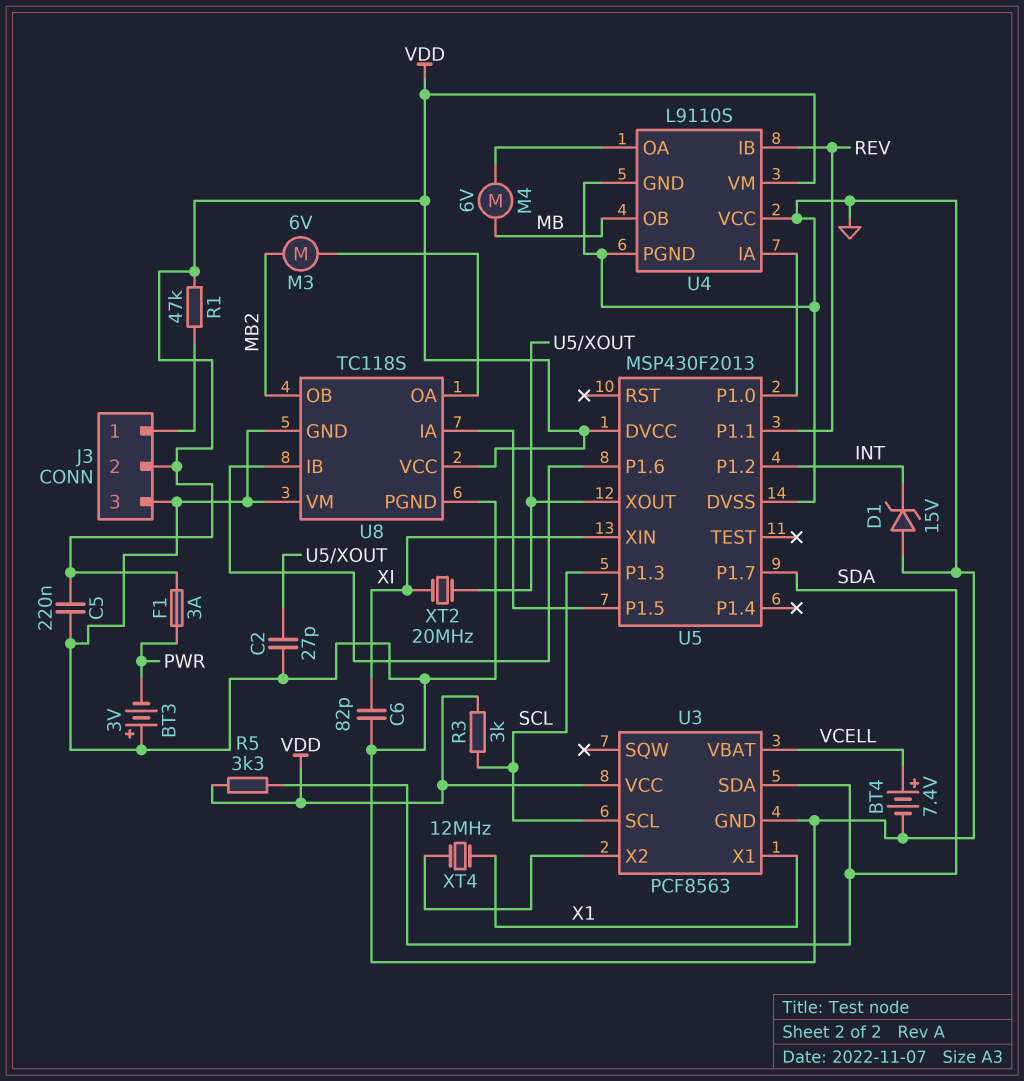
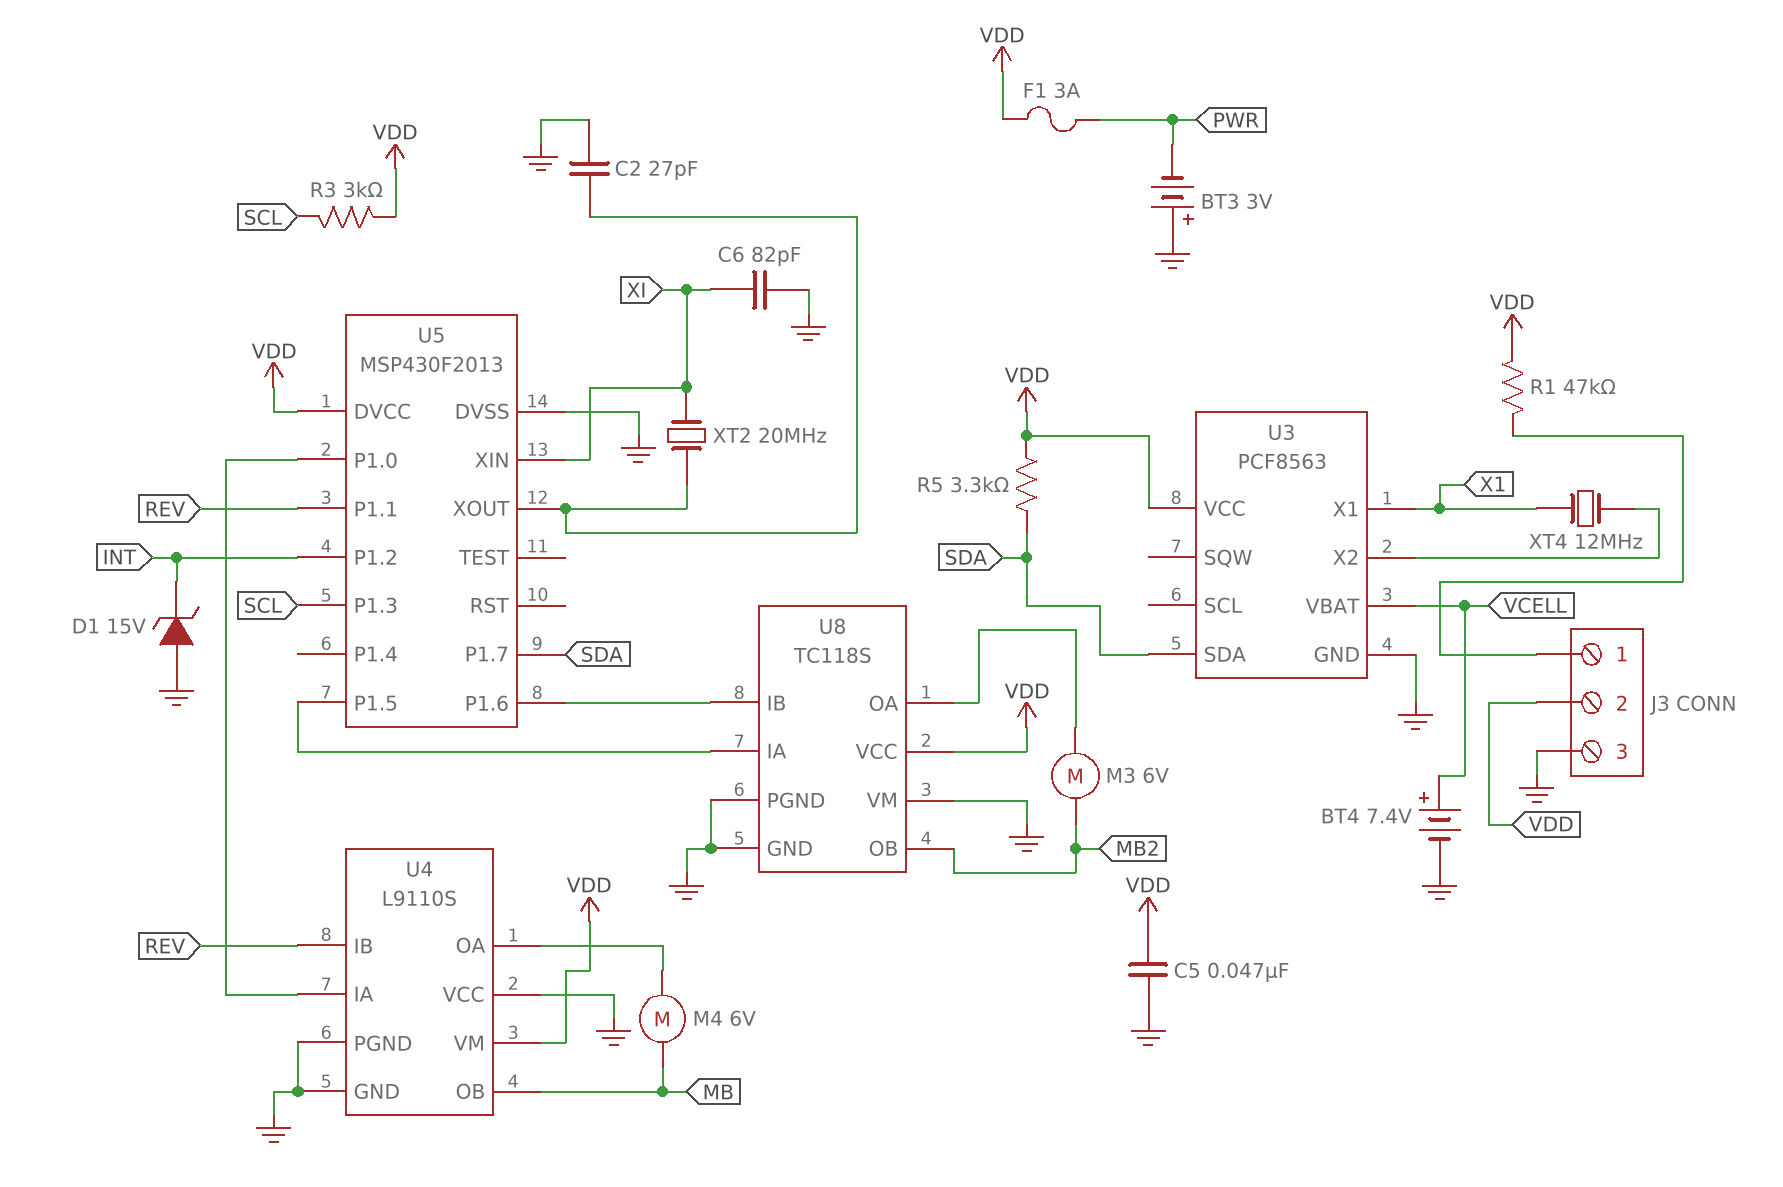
C5: 220nF (GND, VDD) -> 47nF (GND, VDD)
U3 pin SCL: SCL -> none

